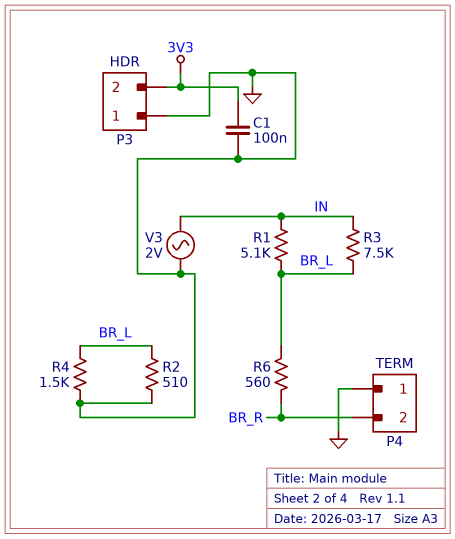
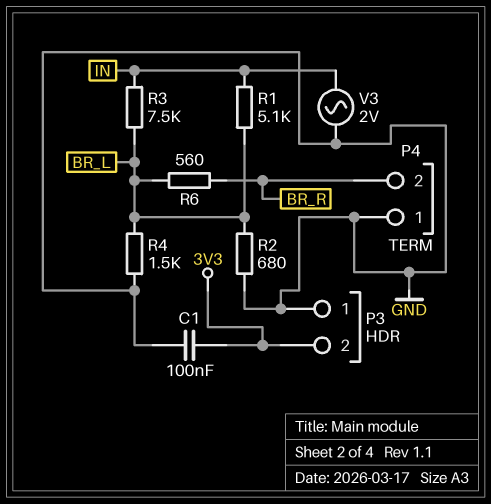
R2: 510 (BR_L, GND) -> 680 (BR_L, GND)

